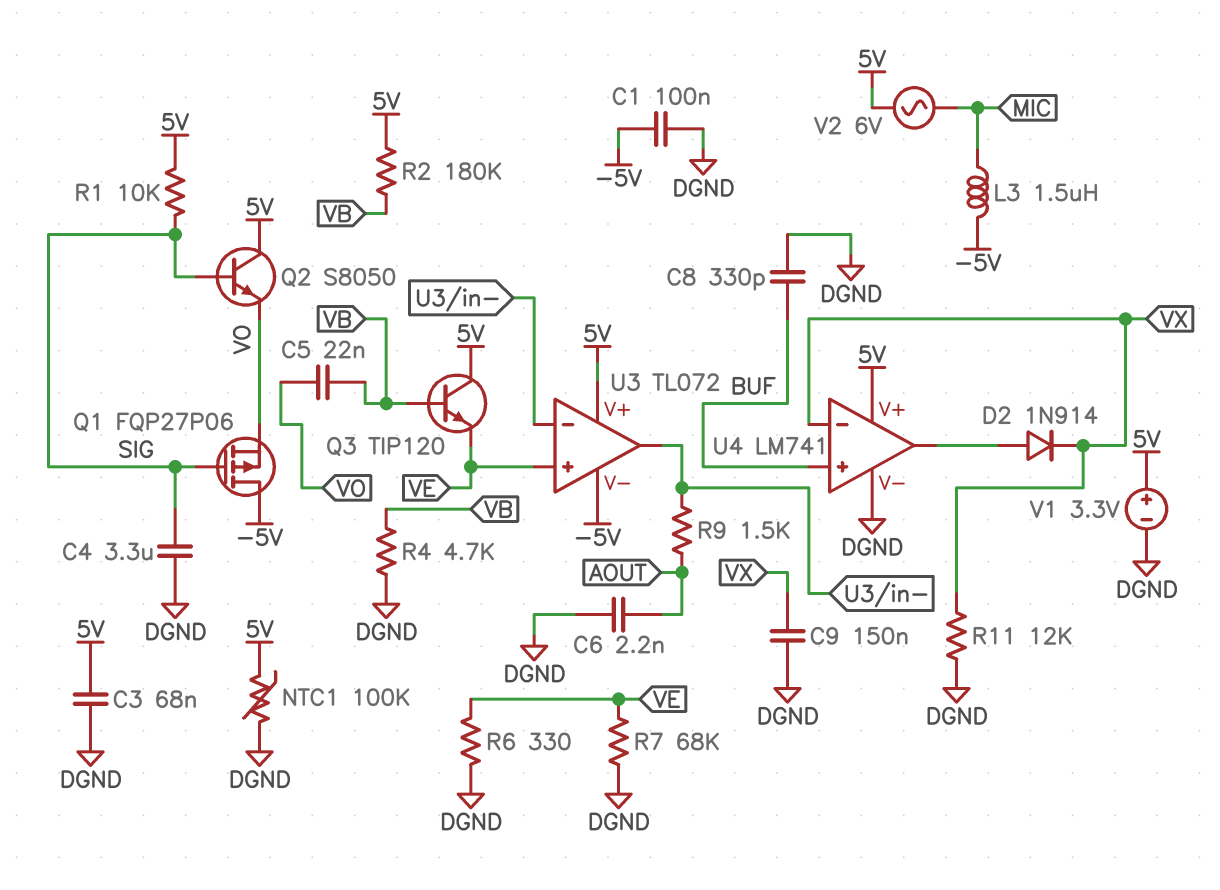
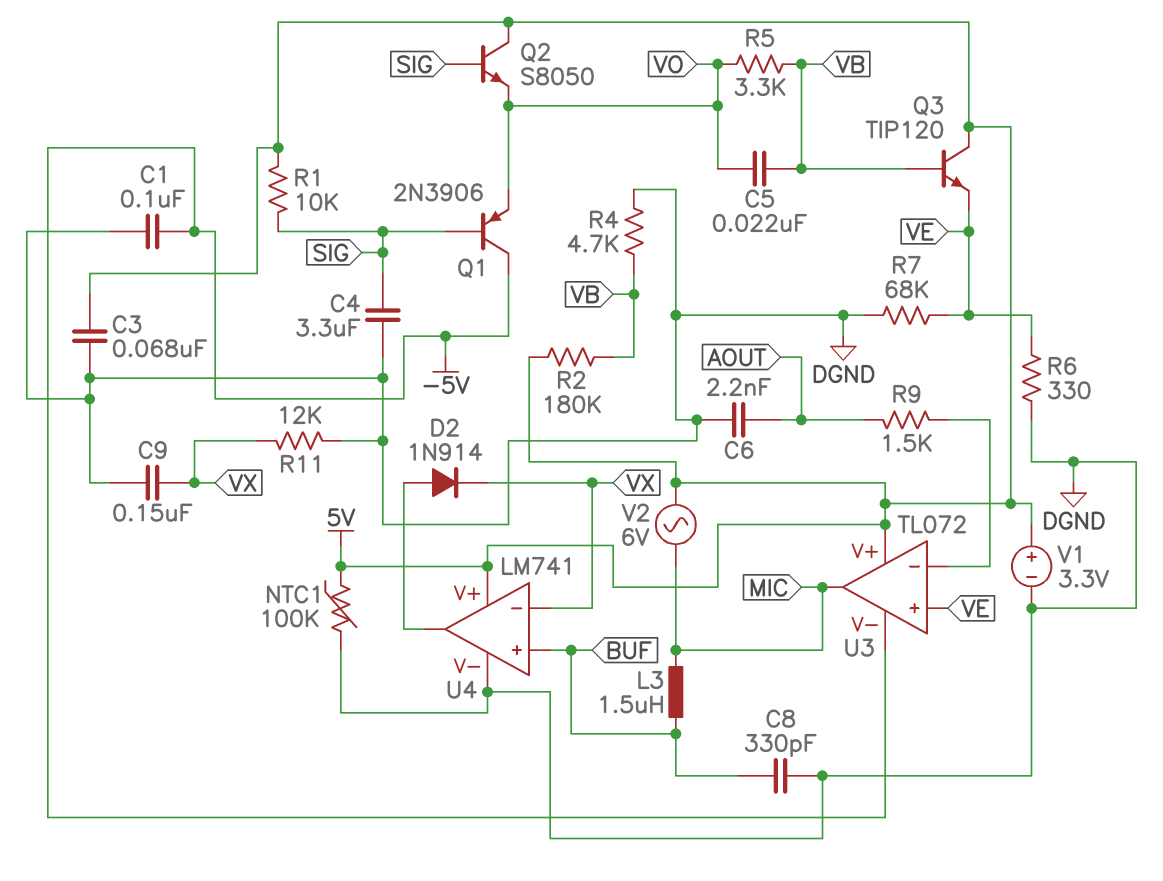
L3: 1.5uH (-5V, MIC) -> 1.5uH (BUF, MIC)
Q1: PMOS FQP27P06 (G SIG, D -5V, S VO) -> PNP 2N3906 (B SIG, C -5V, E VO)
R5: none -> 3.3k (VB, VO)
U3 pin out: U3/in- -> MIC

